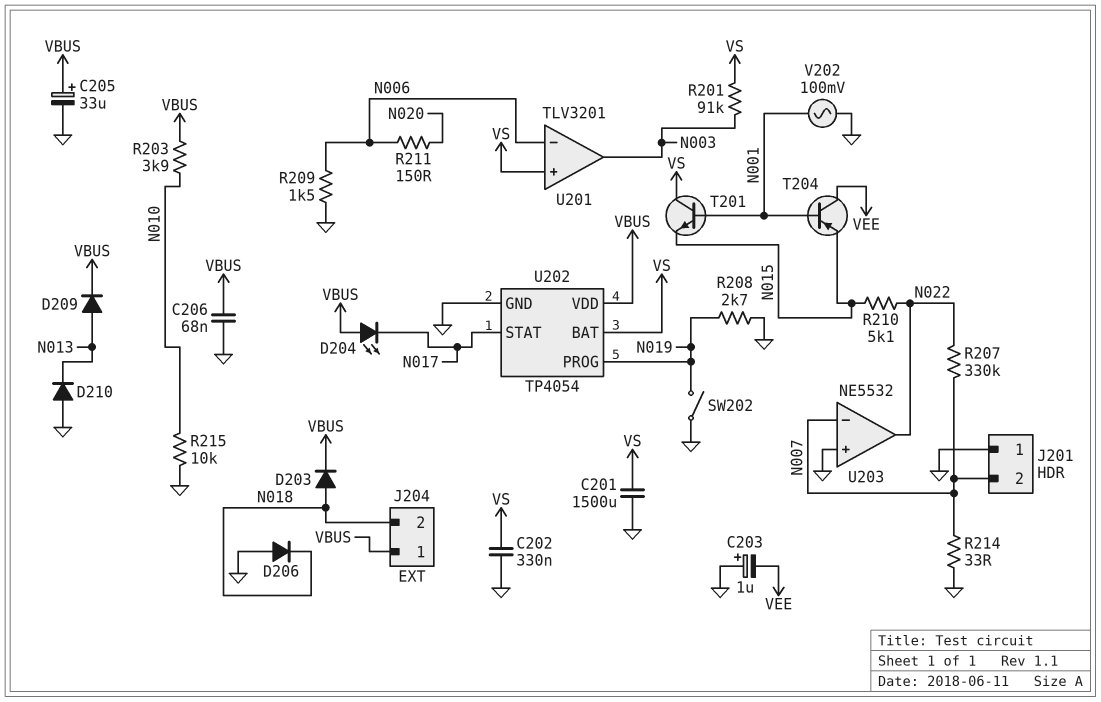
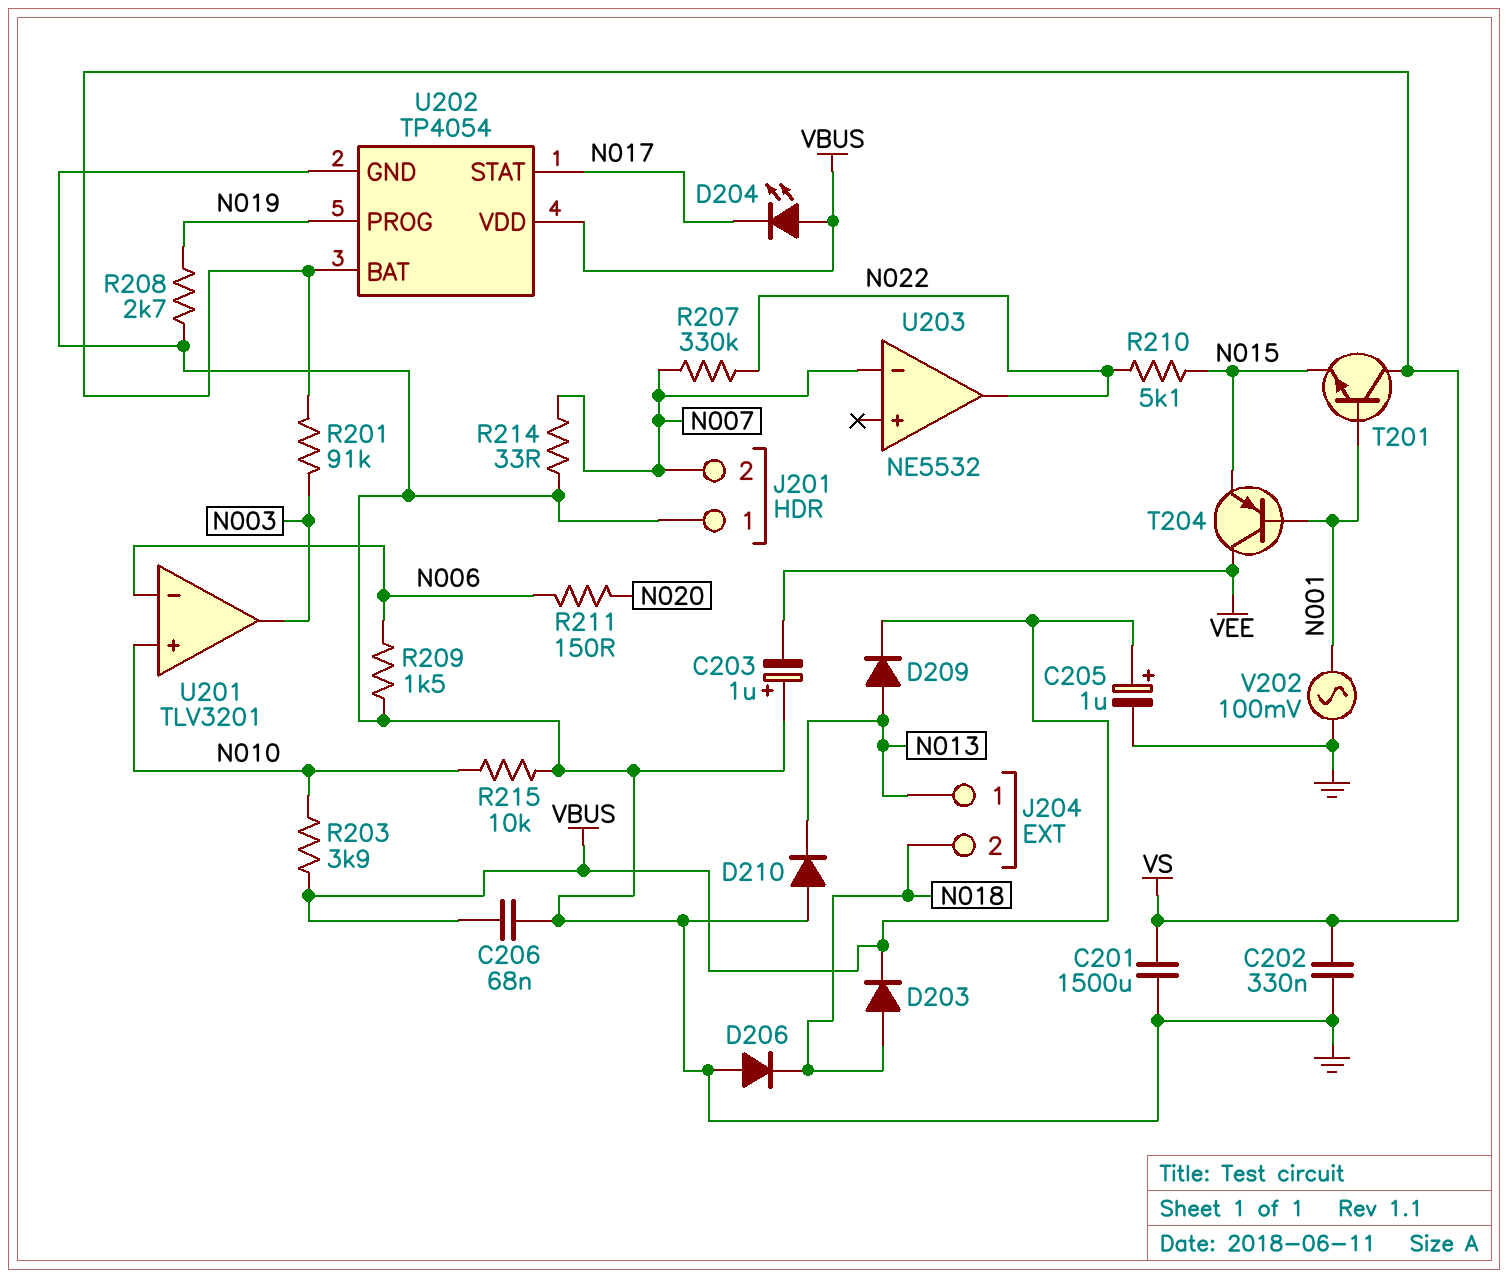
C205: 33uF (plus VBUS, minus GND) -> 1uF (plus VBUS, minus GND)
J204 pin 1: VBUS -> N013
SW202: switch (GND, N019) -> none
U201 pin in+: VS -> N010
U203 pin in+: GND -> none

